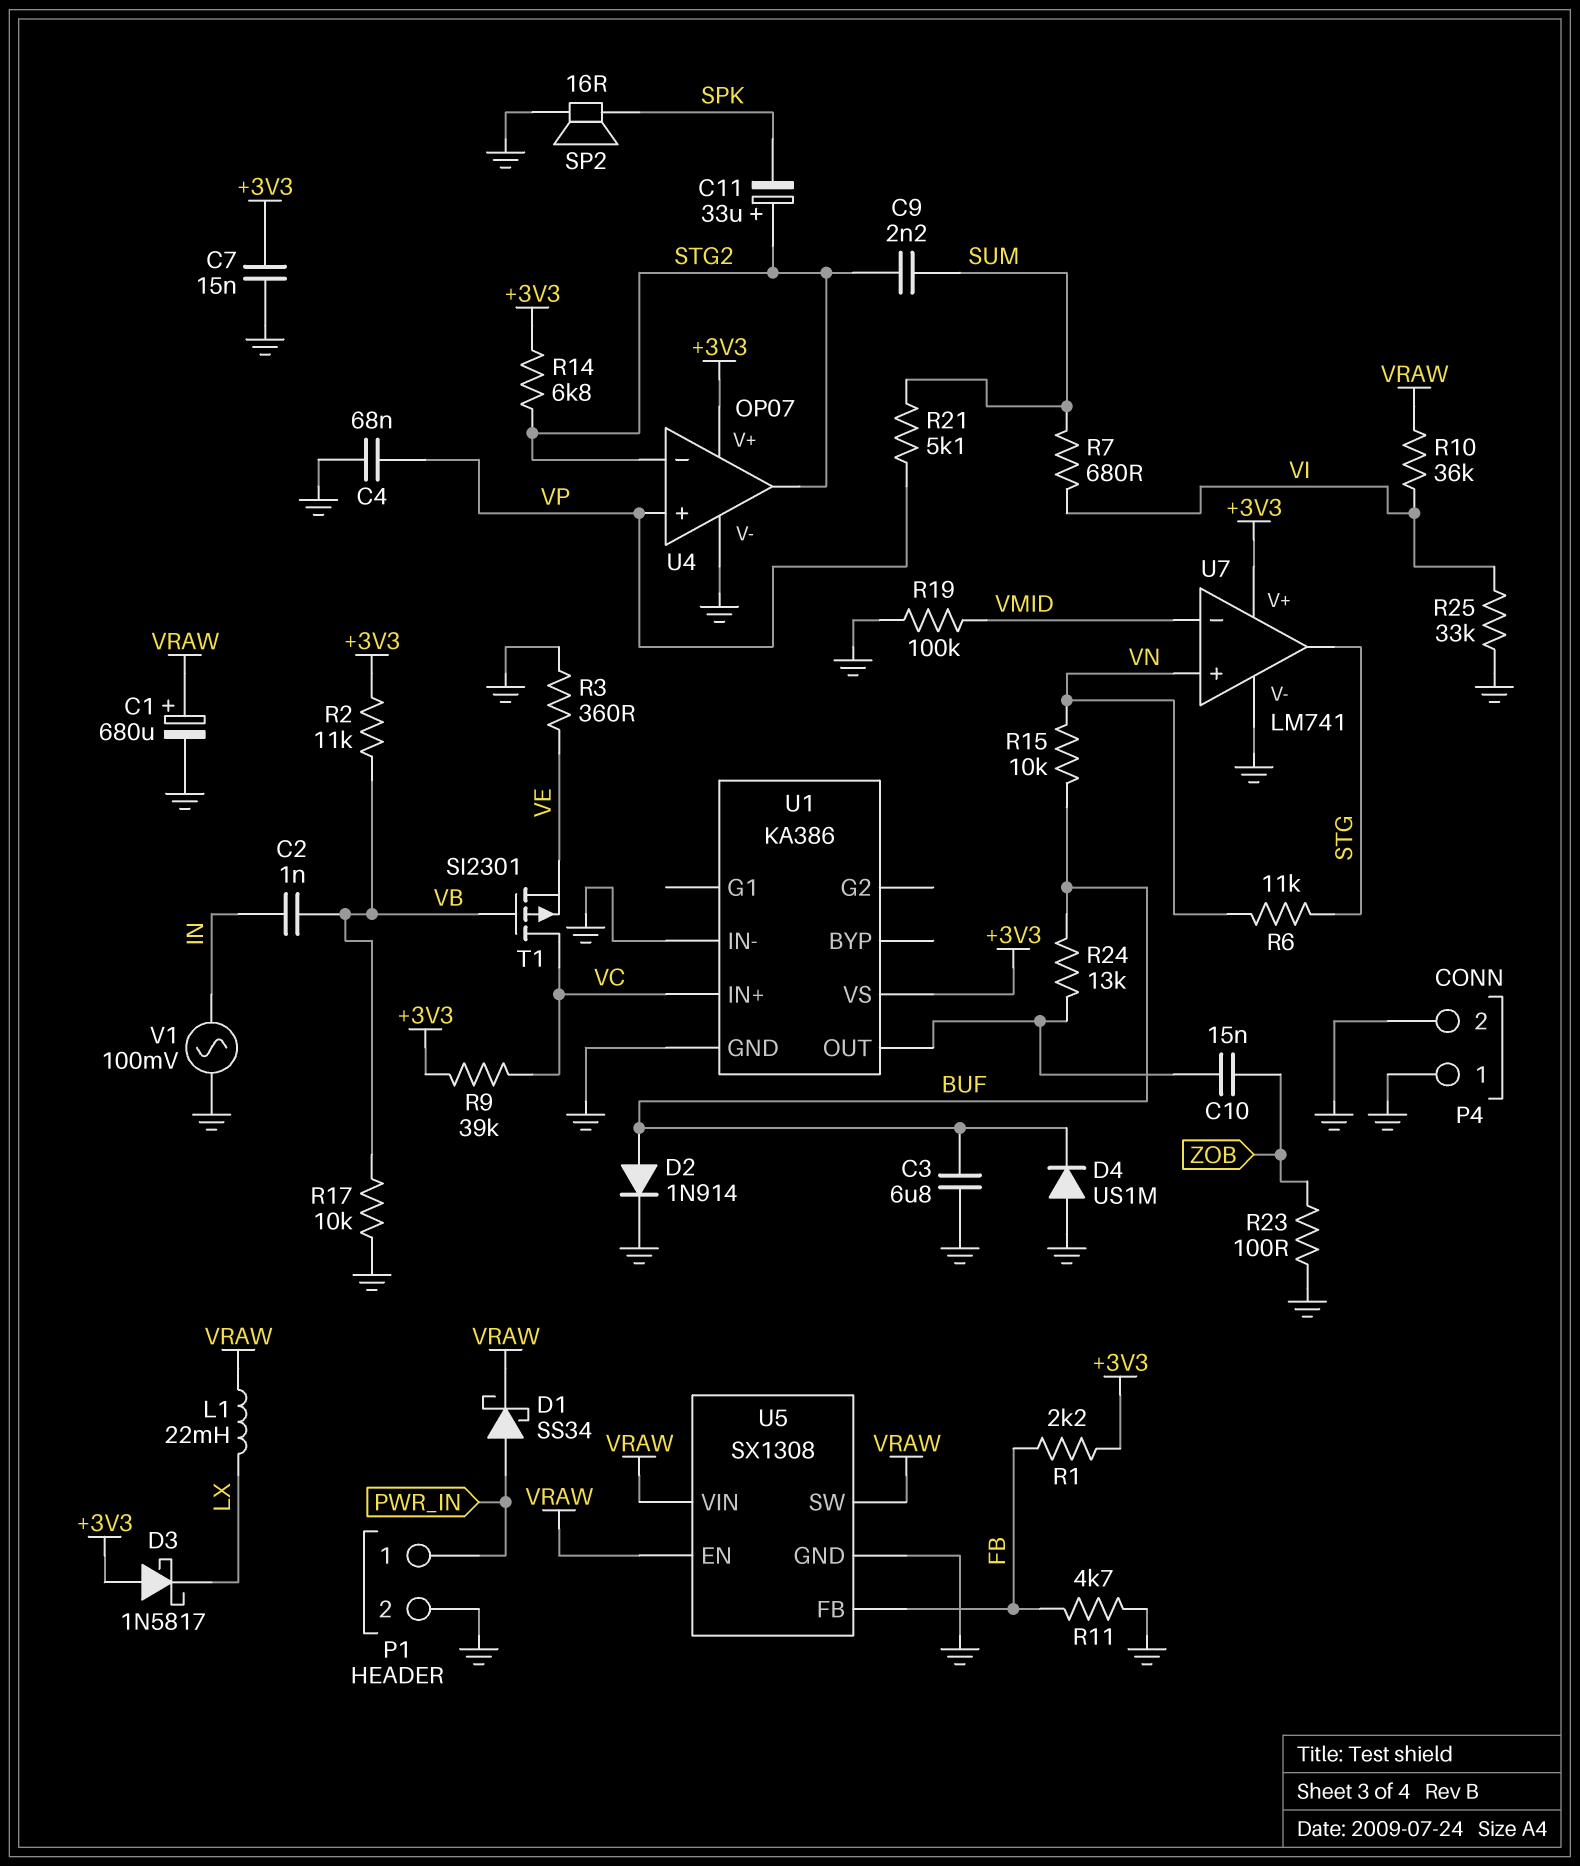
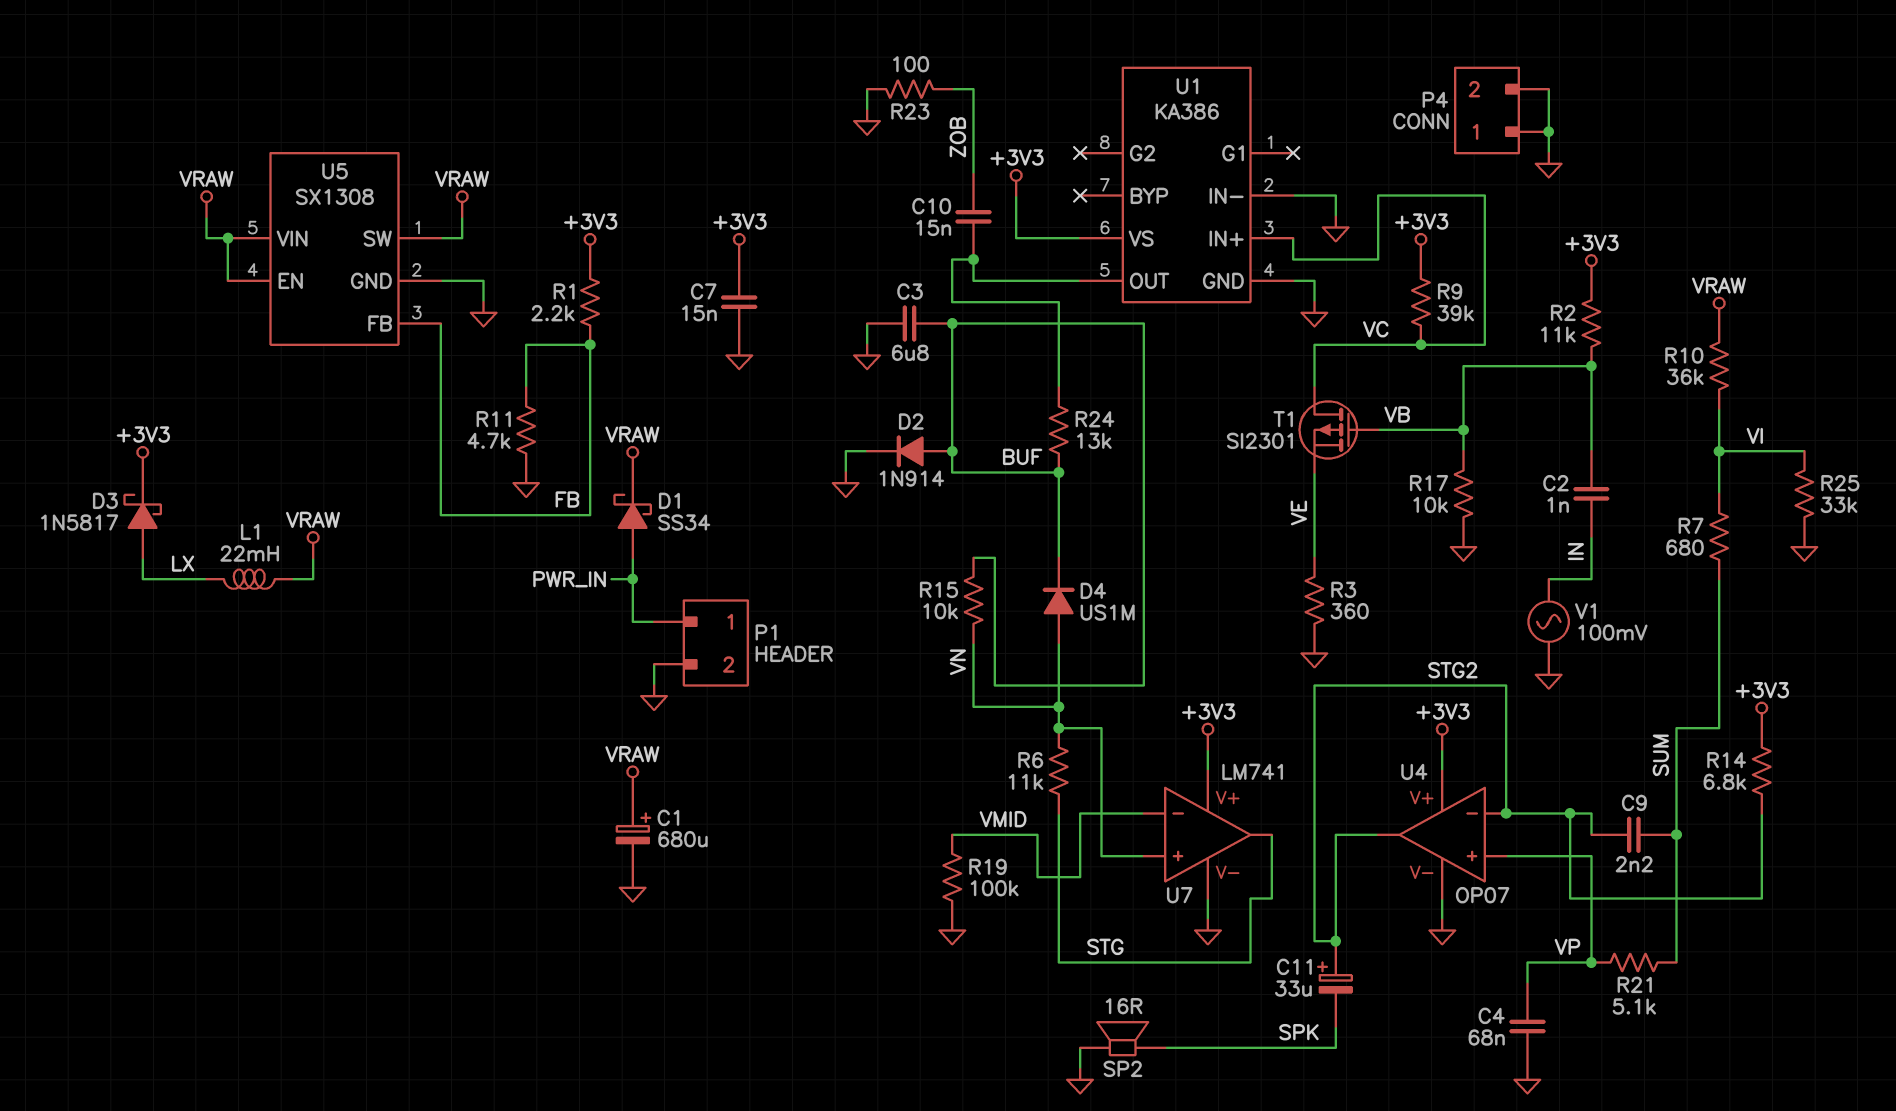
D3: schottky 1N5817 (A +3V3, K LX) -> schottky 1N5817 (A LX, K +3V3)
D4: diode US1M (A GND, K BUF) -> diode US1M (A VN, K BUF)

